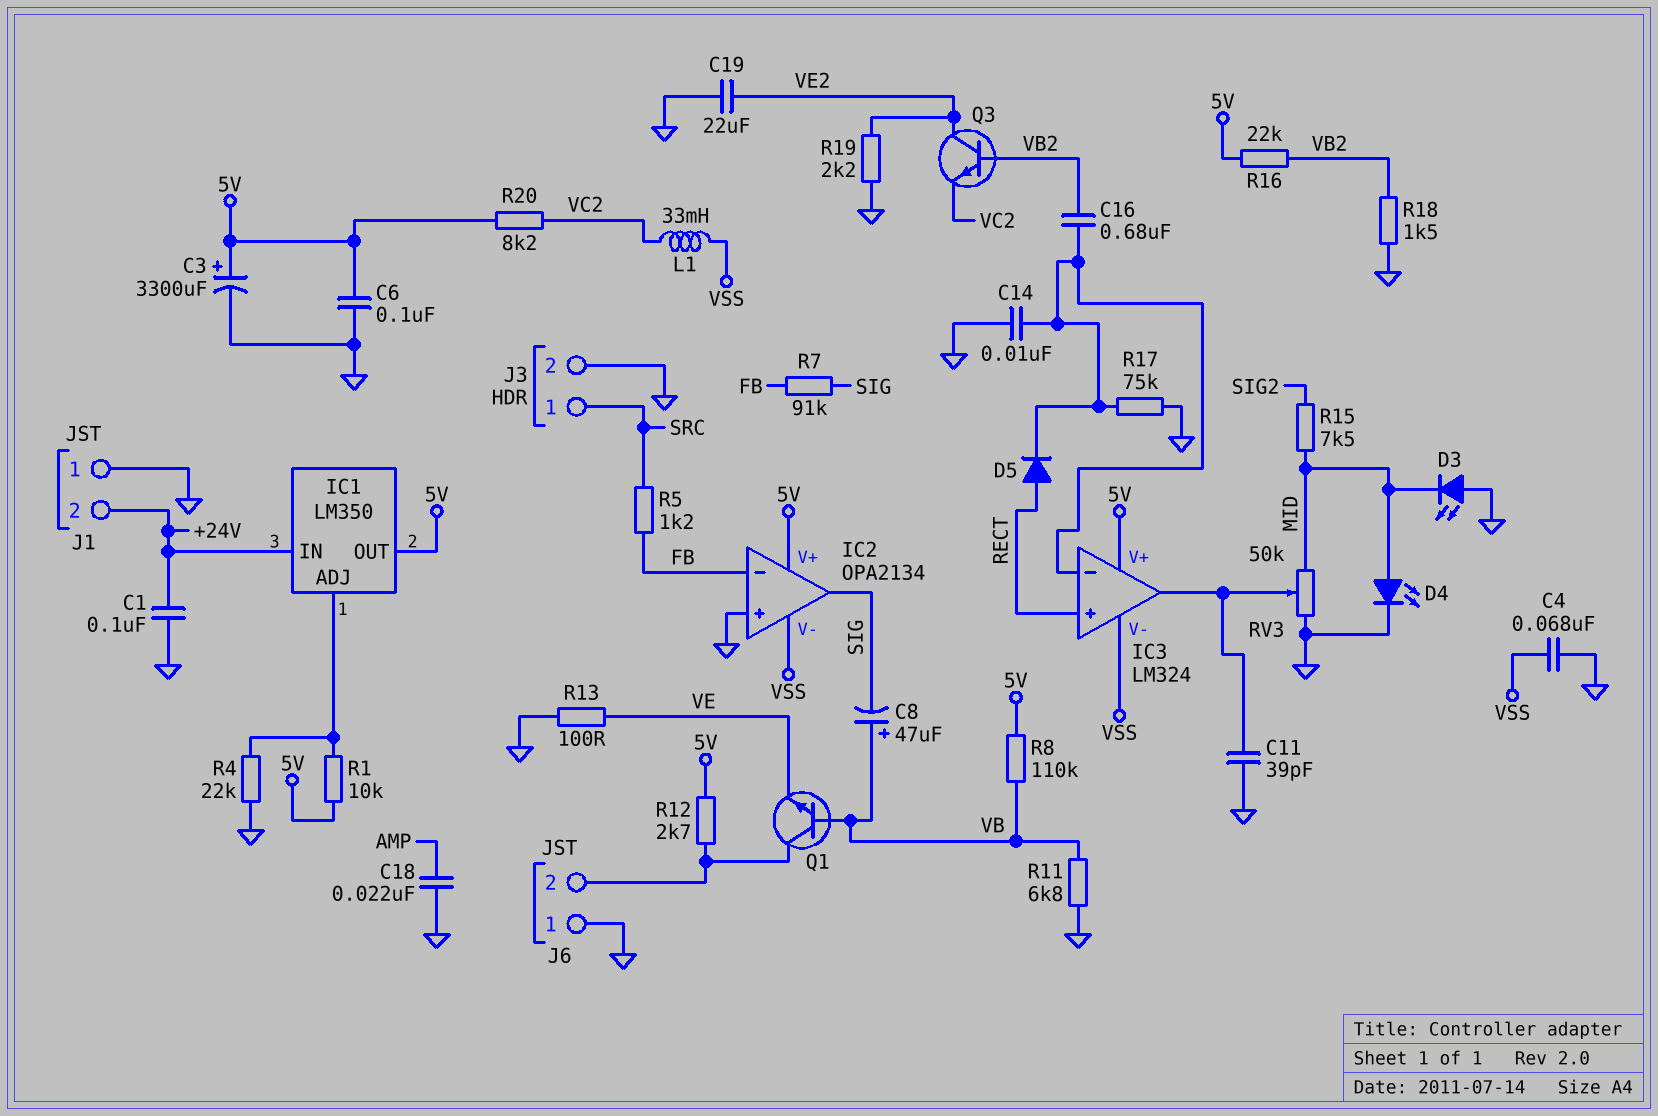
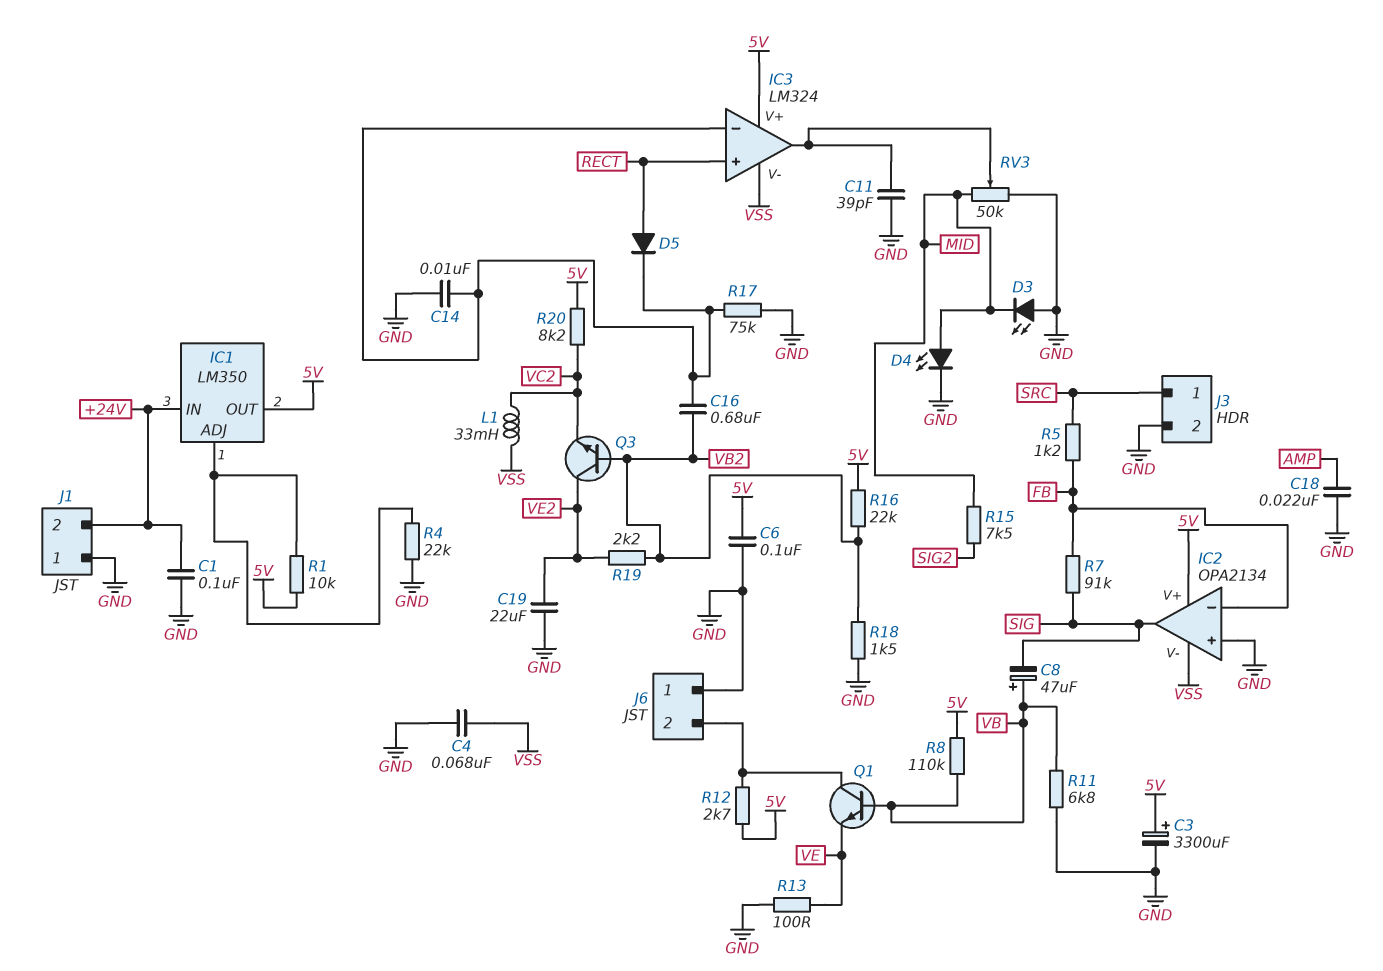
R19: 2.2k (GND, VE2) -> 2.2k (VB2, VE2)

